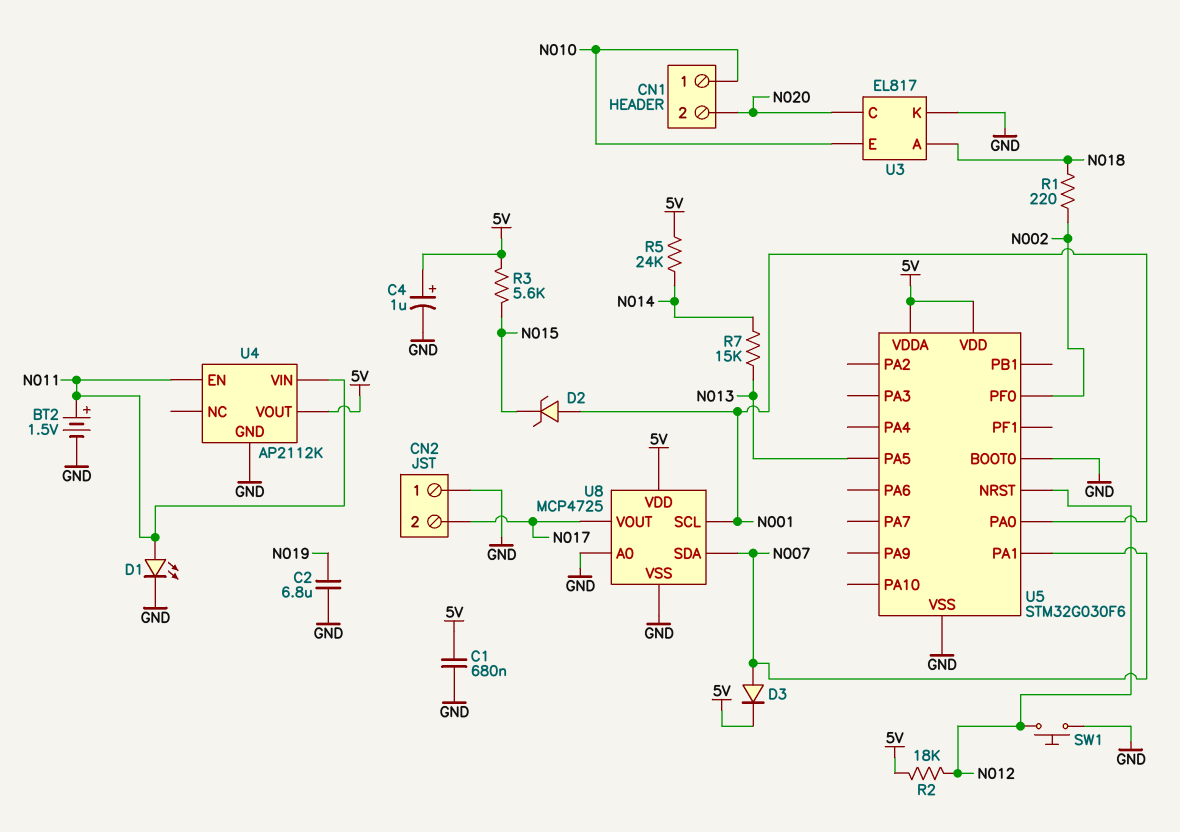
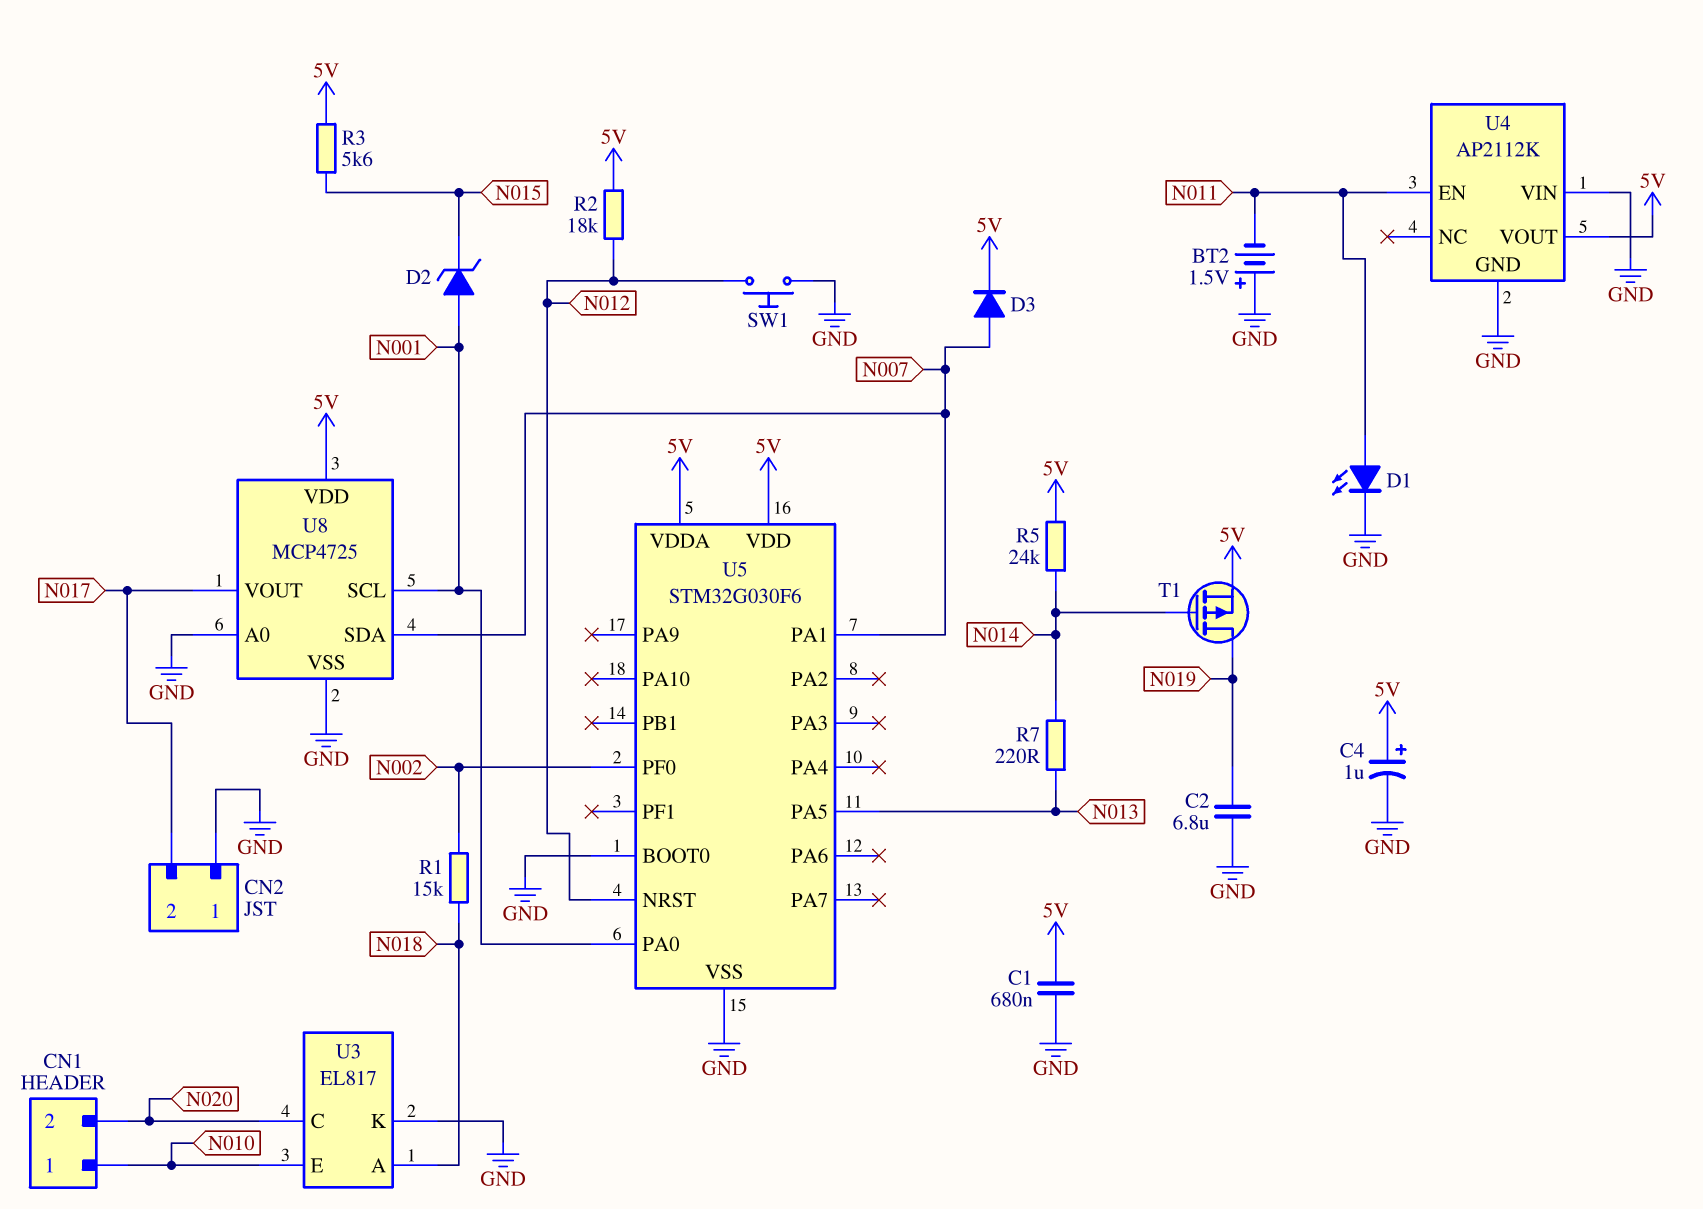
BT2: 1.5V (plus N011, minus GND) -> 1.5V (plus GND, minus N011)
R1: 220 (N002, N018) -> 15k (N002, N018)
R7: 15k (N013, N014) -> 220 (N013, N014)
T1: none -> PMOS (G N014, D N019, S 5V)
U4 pin VIN: N011 -> GND

